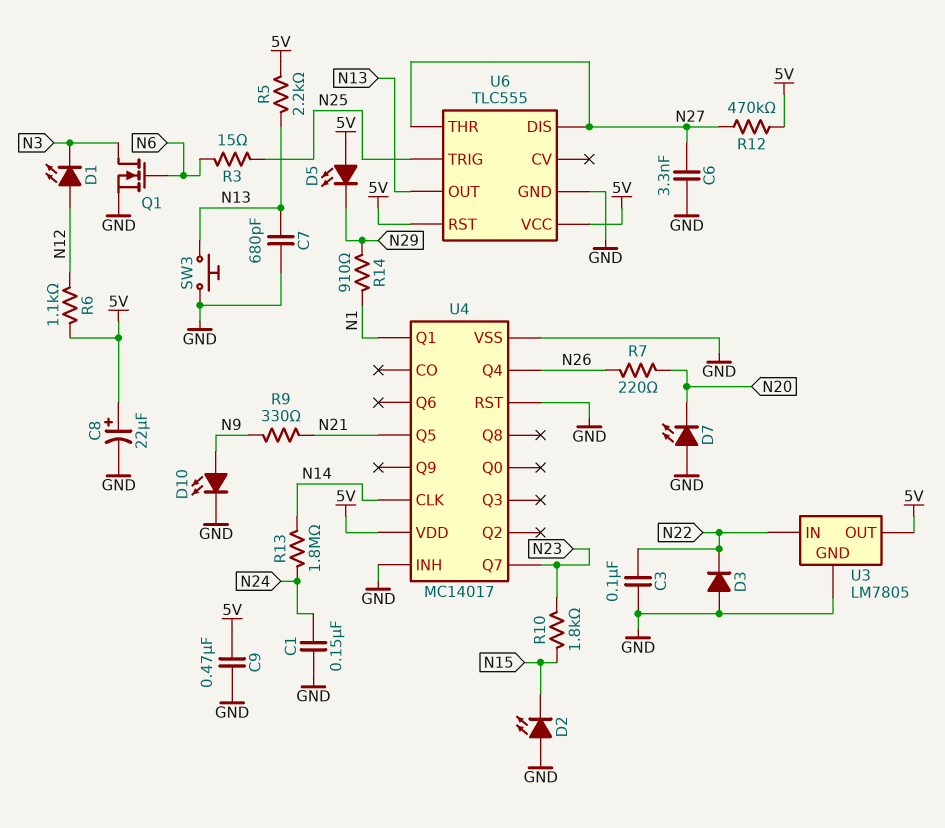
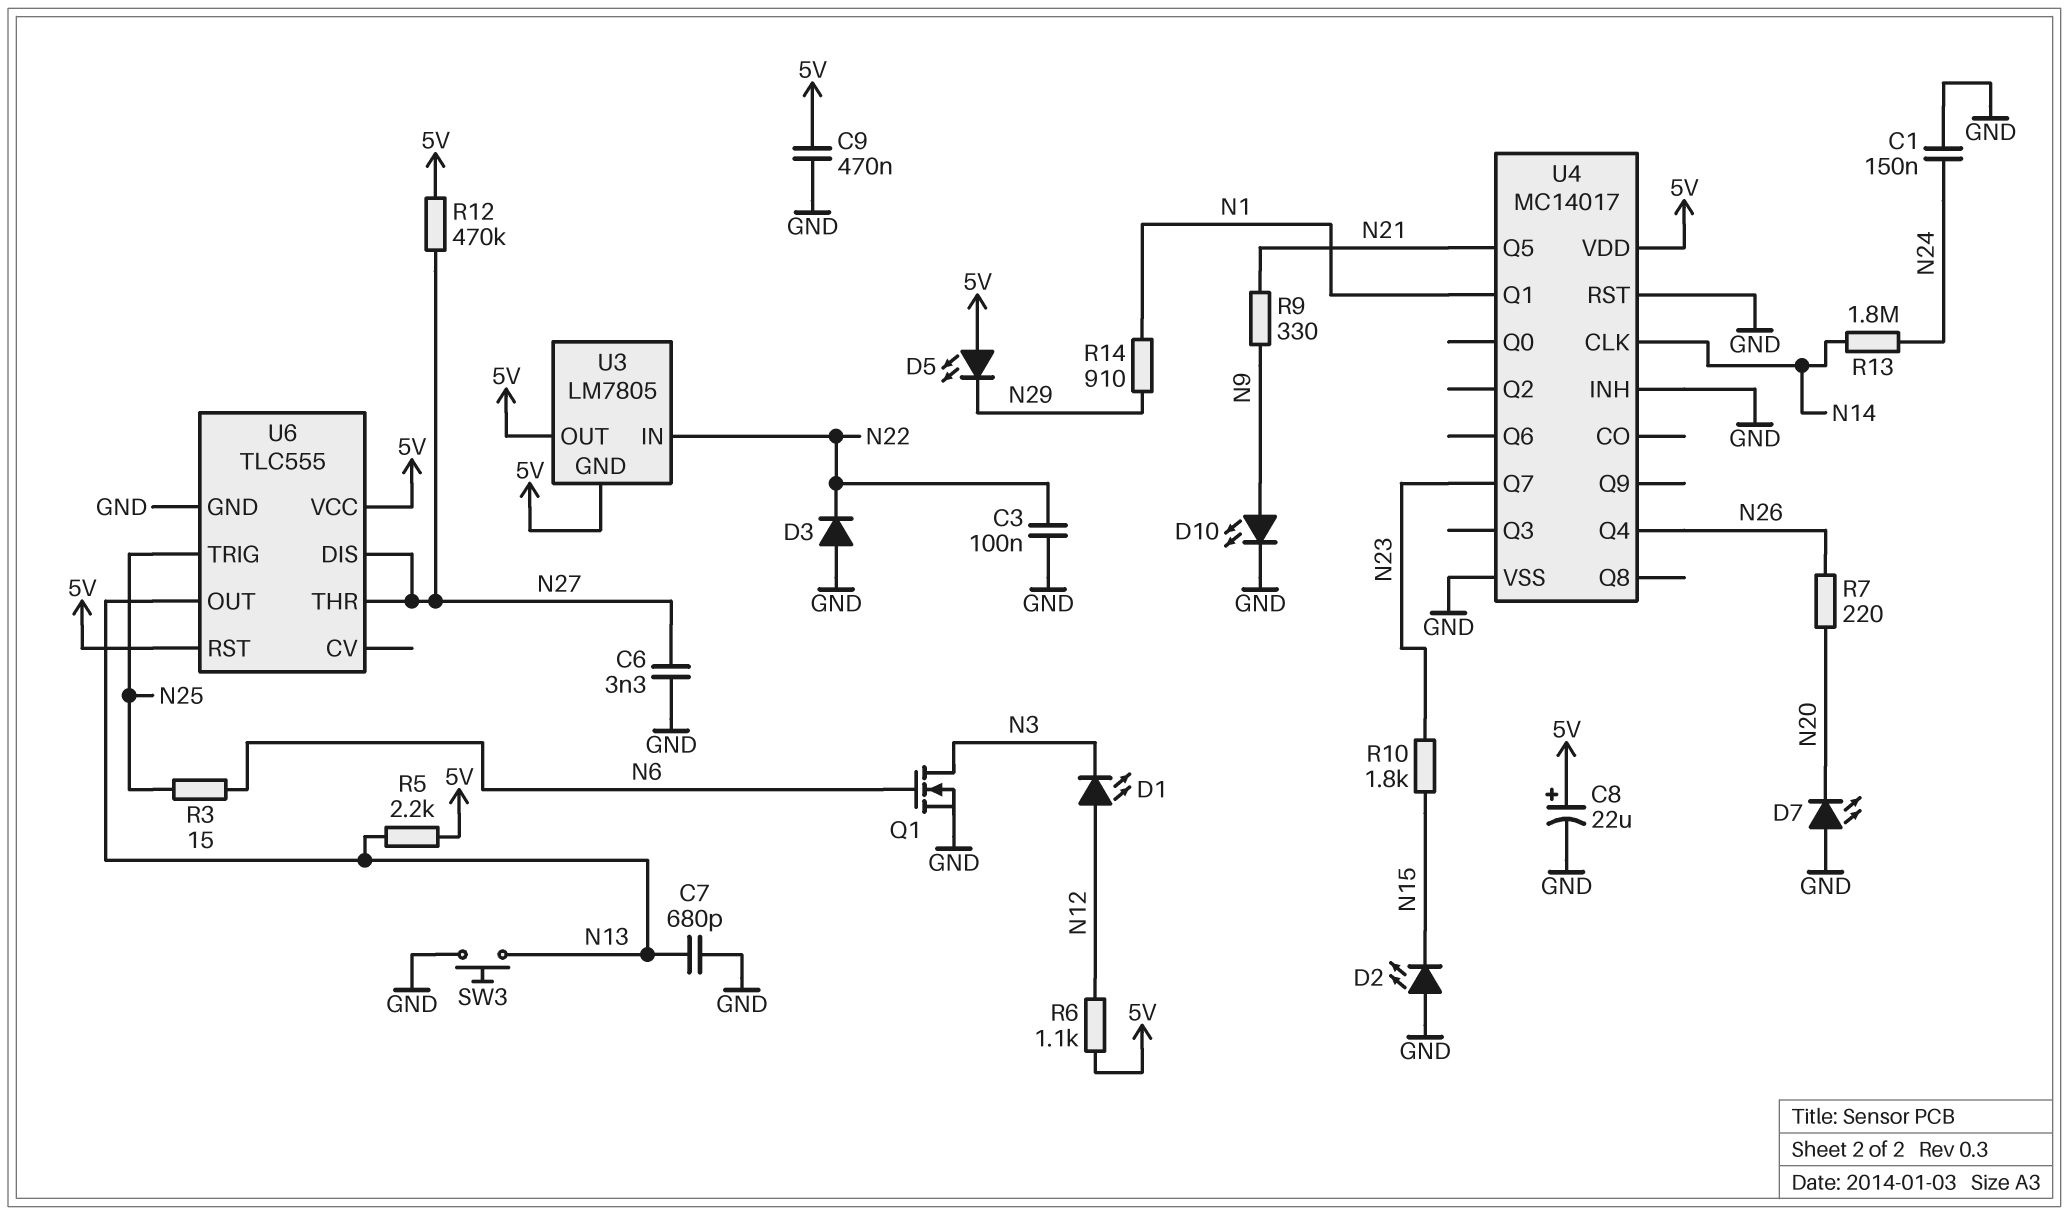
U3 pin GND: GND -> 5V

